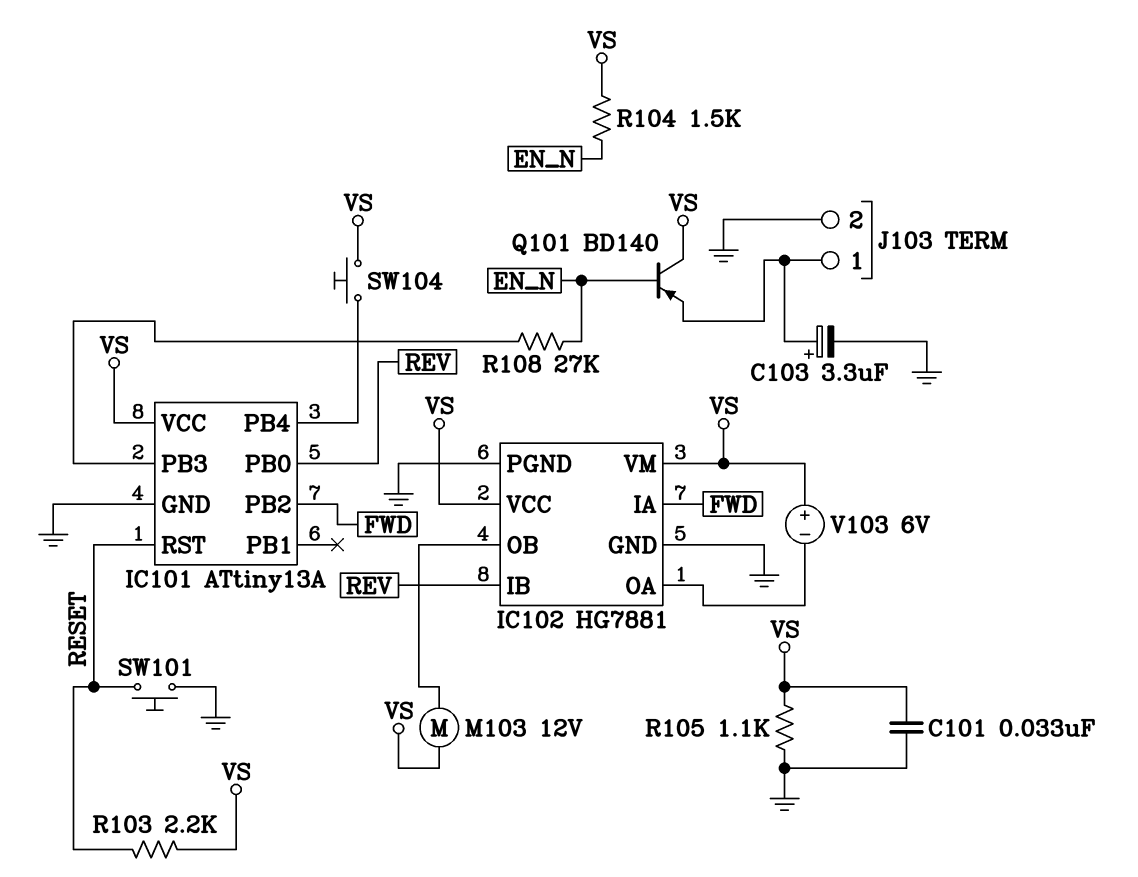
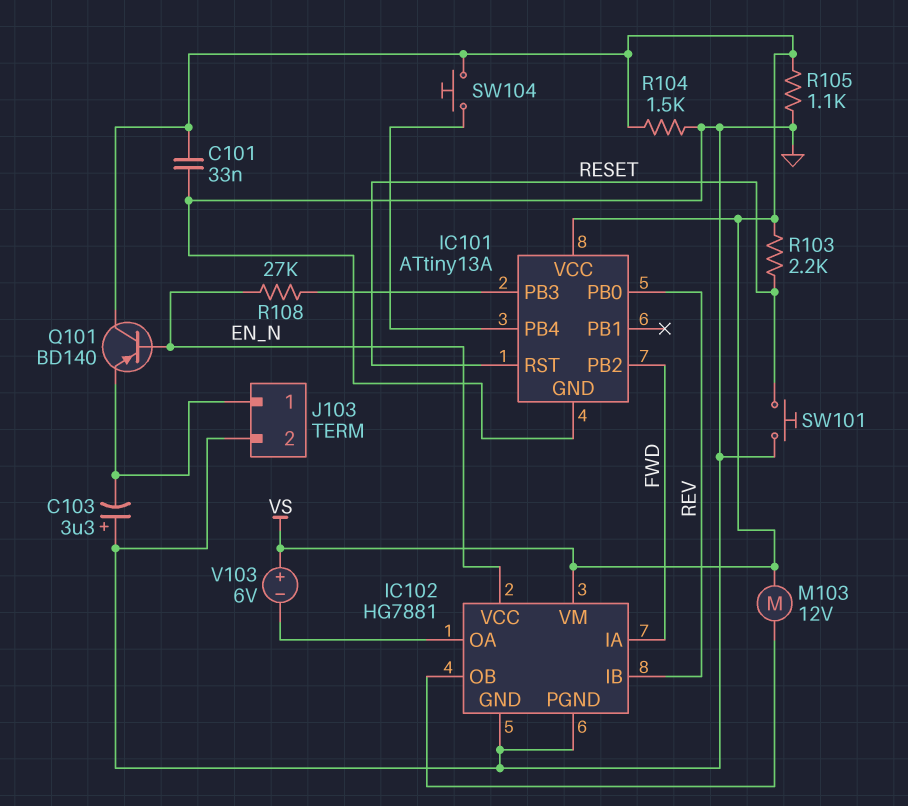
C103: 3.3uF (plus J103/1, minus GND) -> 3.3uF (plus GND, minus J103/1)
IC102 pin VCC: VS -> EN_N
R104: 1.5k (EN_N, VS) -> 1.5k (GND, VS)

